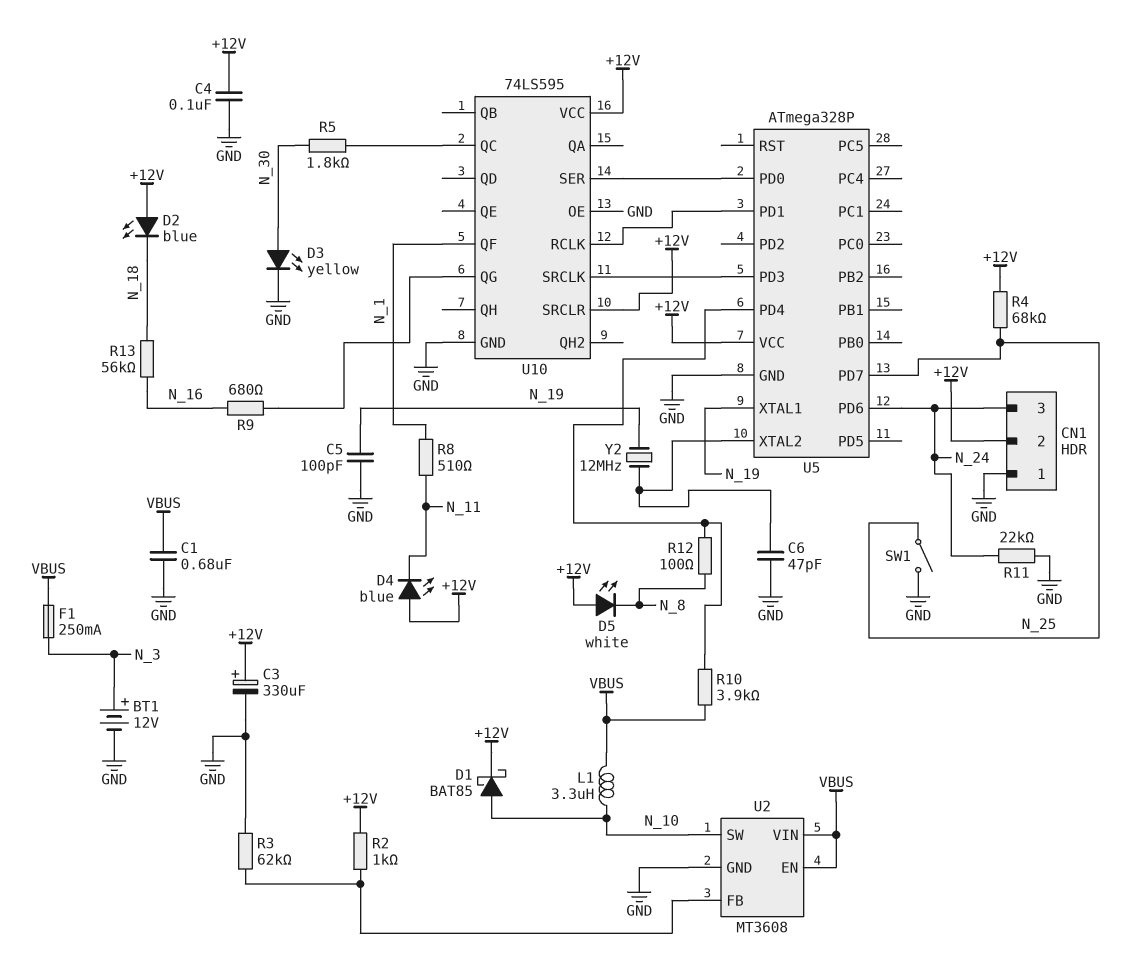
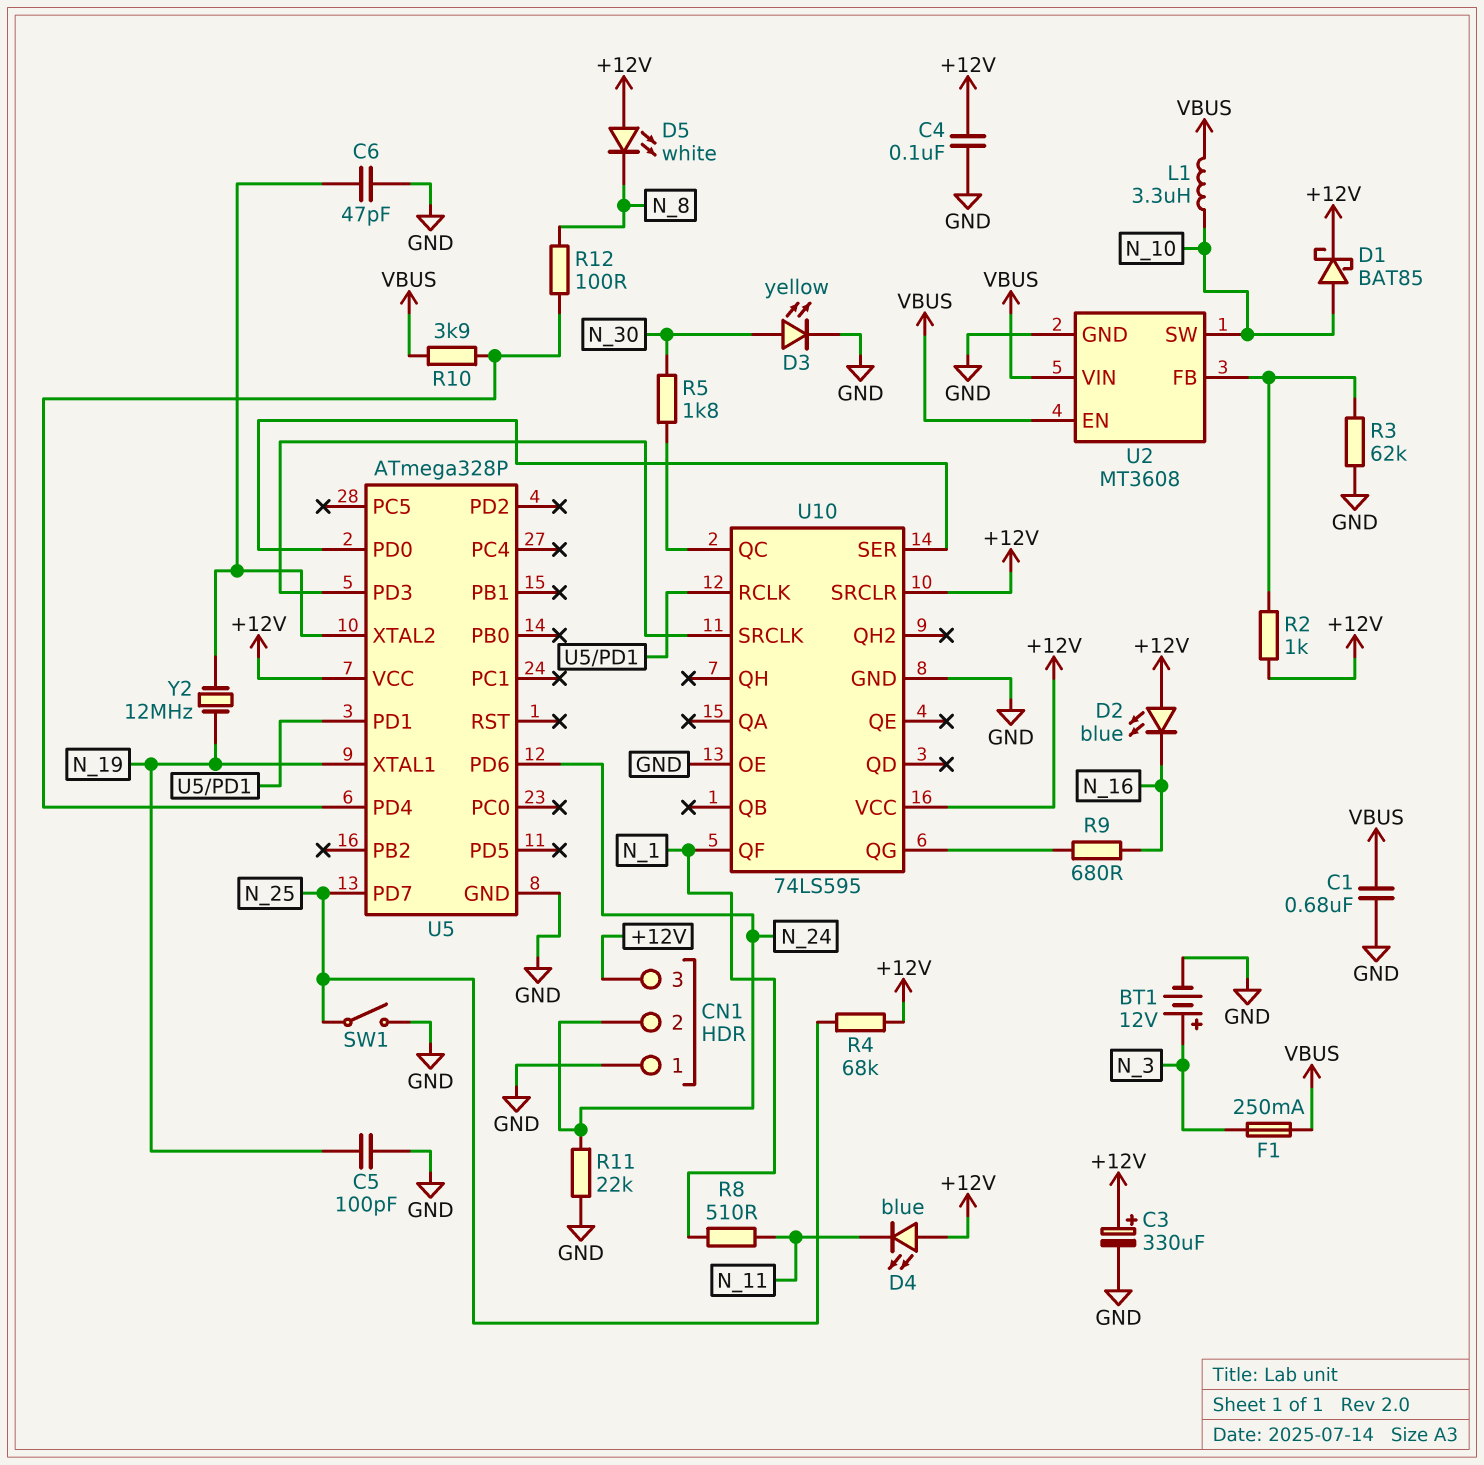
CN1 pin 2: +12V -> N_24
CN1 pin 3: N_24 -> +12V
D2: LED blue (A +12V, K N_18) -> LED blue (A +12V, K N_16)
R13: 56k (N_16, N_18) -> none

